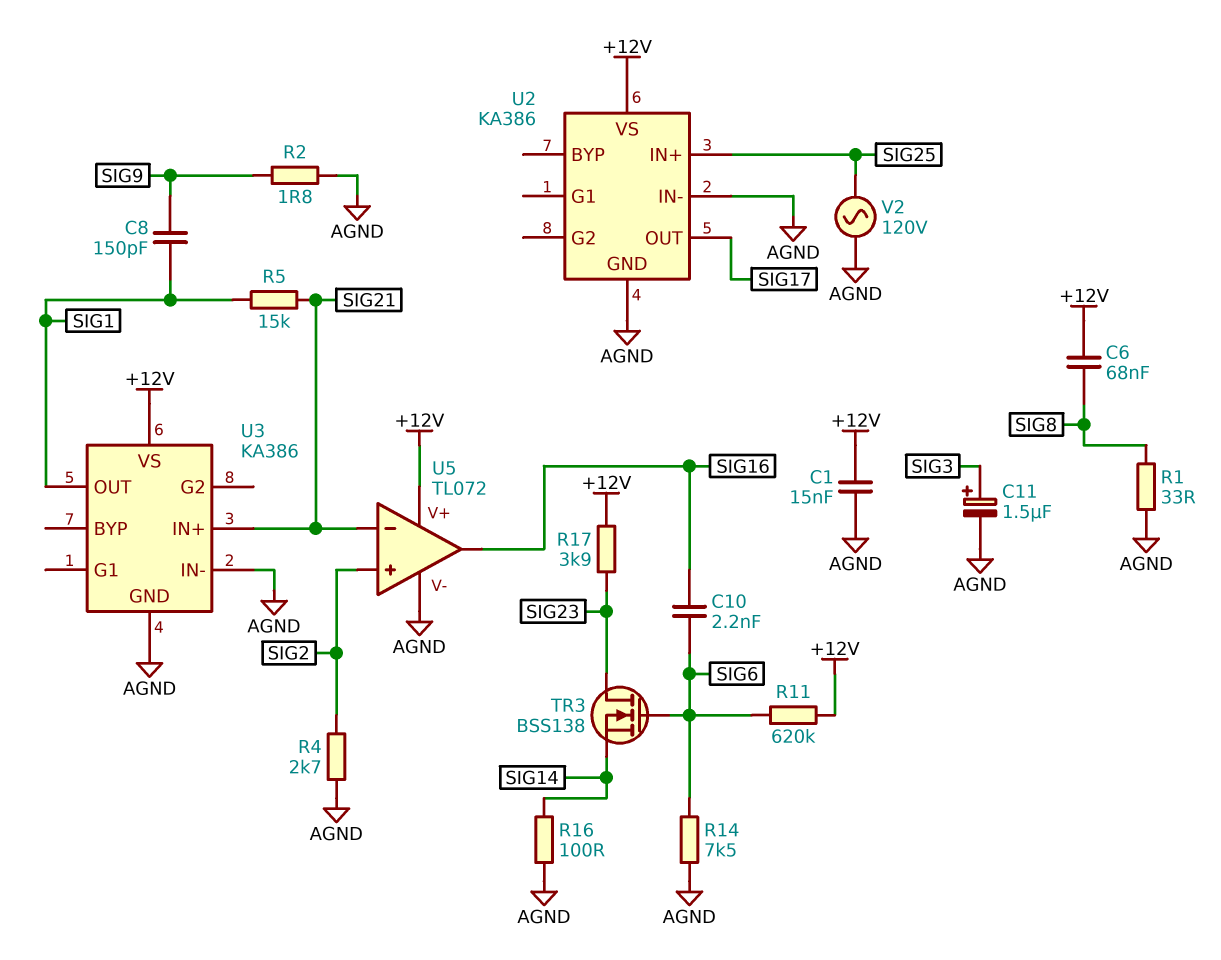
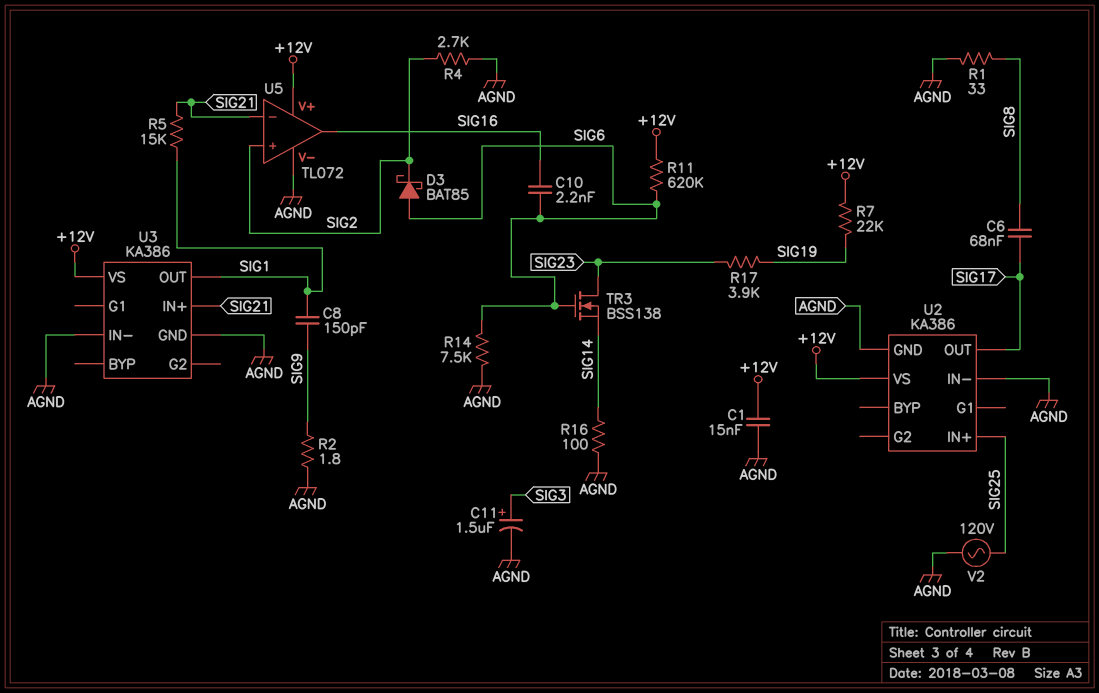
C6: 68nF (+12V, SIG8) -> 68nF (SIG8, SIG17)
D3: none -> schottky BAT85 (A SIG6, K SIG2)
R7: none -> 22k (+12V, SIG19)
R17: 3.9k (+12V, SIG23) -> 3.9k (SIG19, SIG23)

